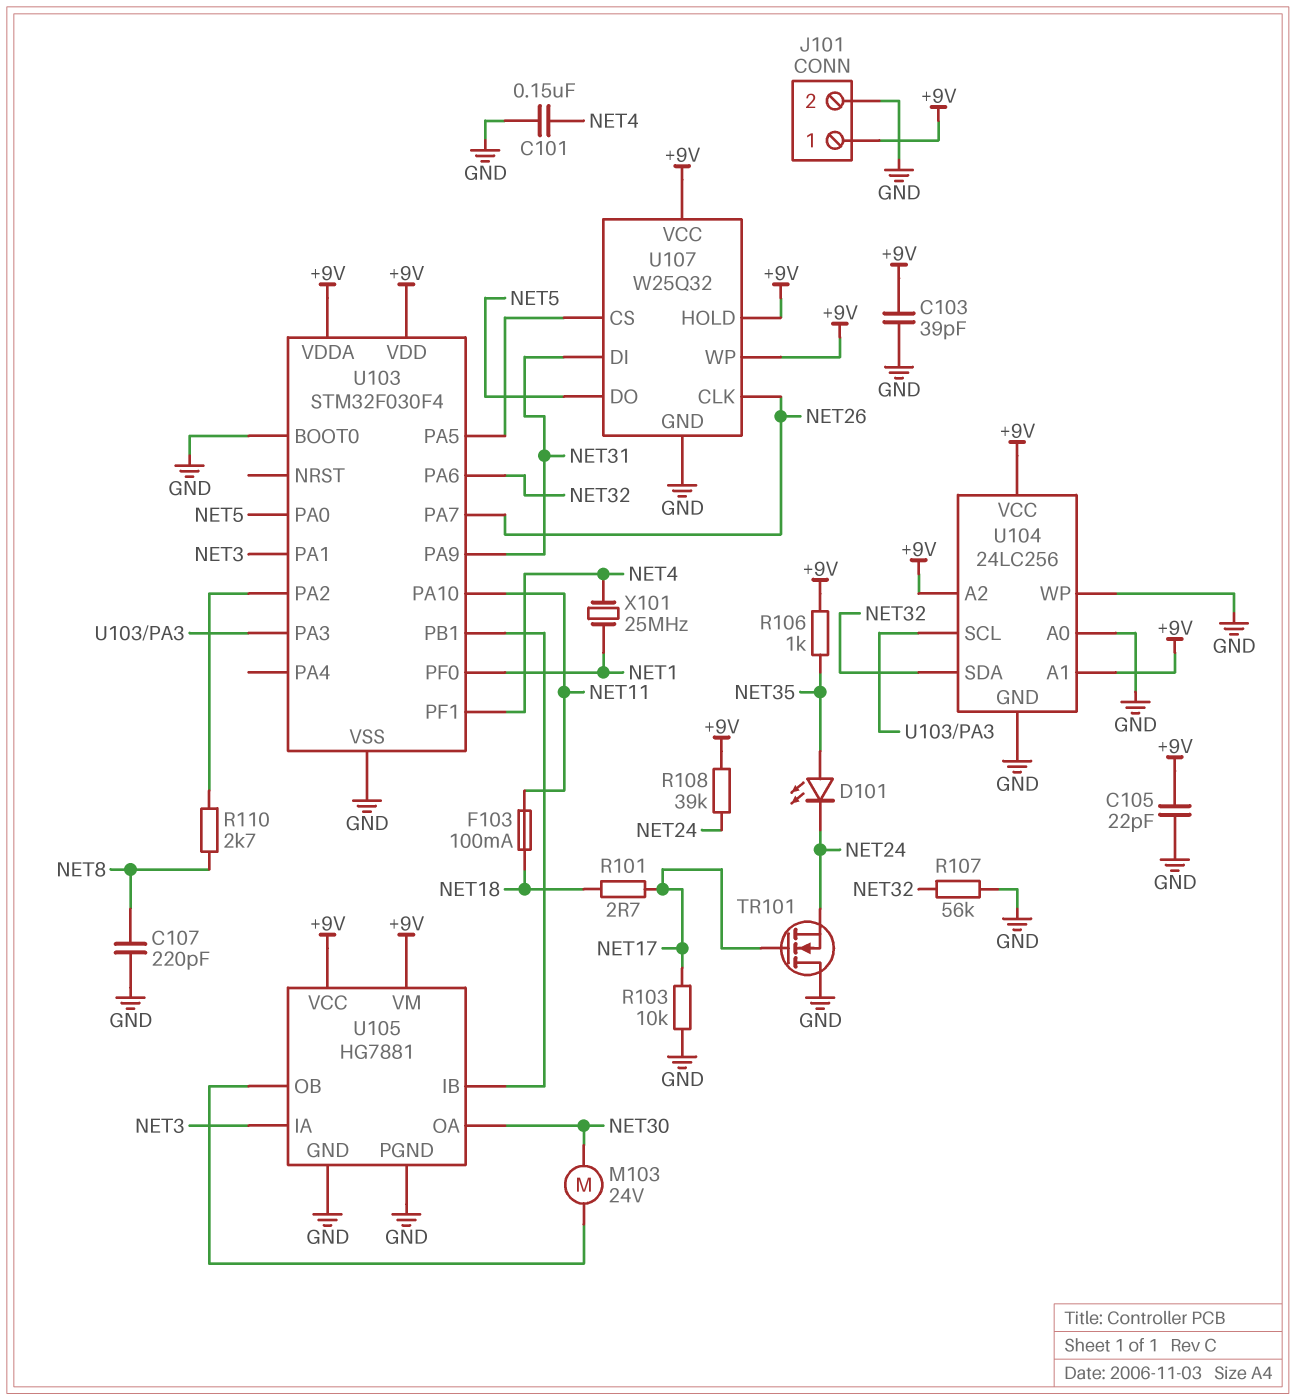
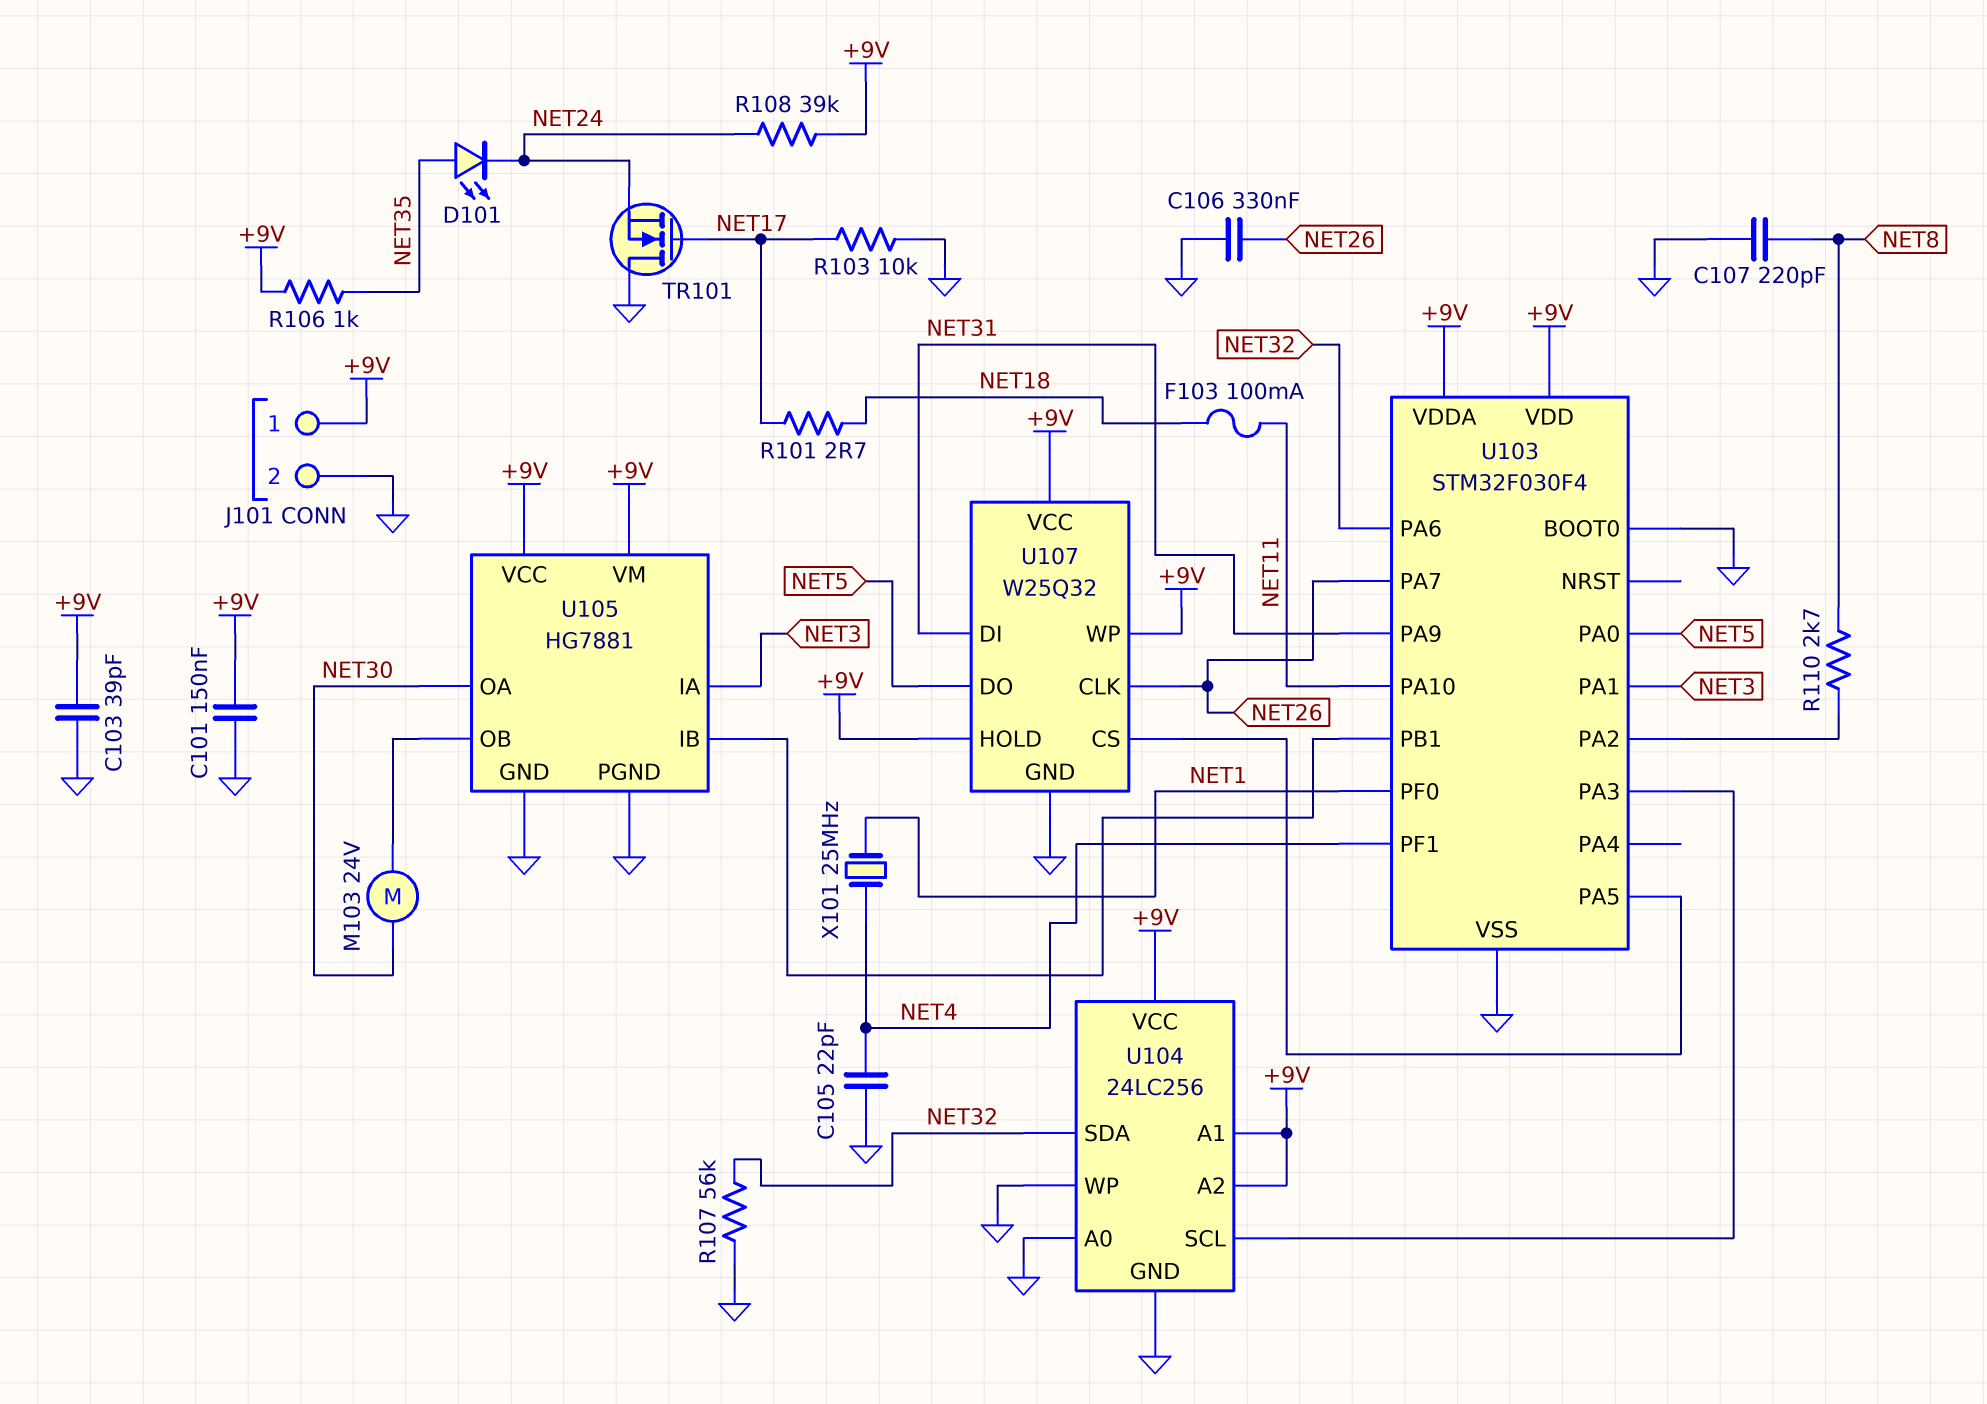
C101: 150nF (GND, NET4) -> 150nF (+9V, GND)
C105: 22pF (+9V, GND) -> 22pF (GND, NET4)
C106: none -> 330nF (GND, NET26)

